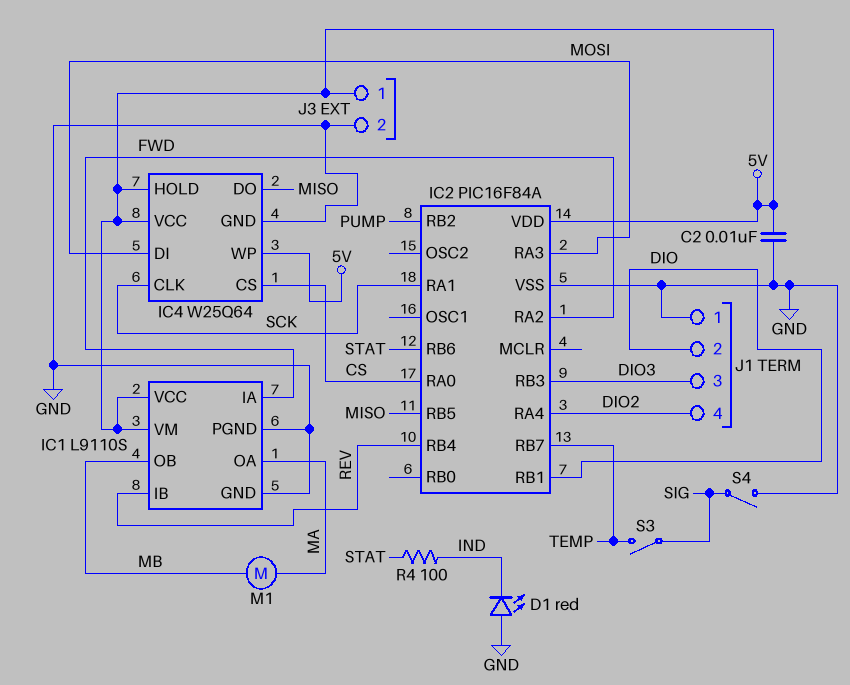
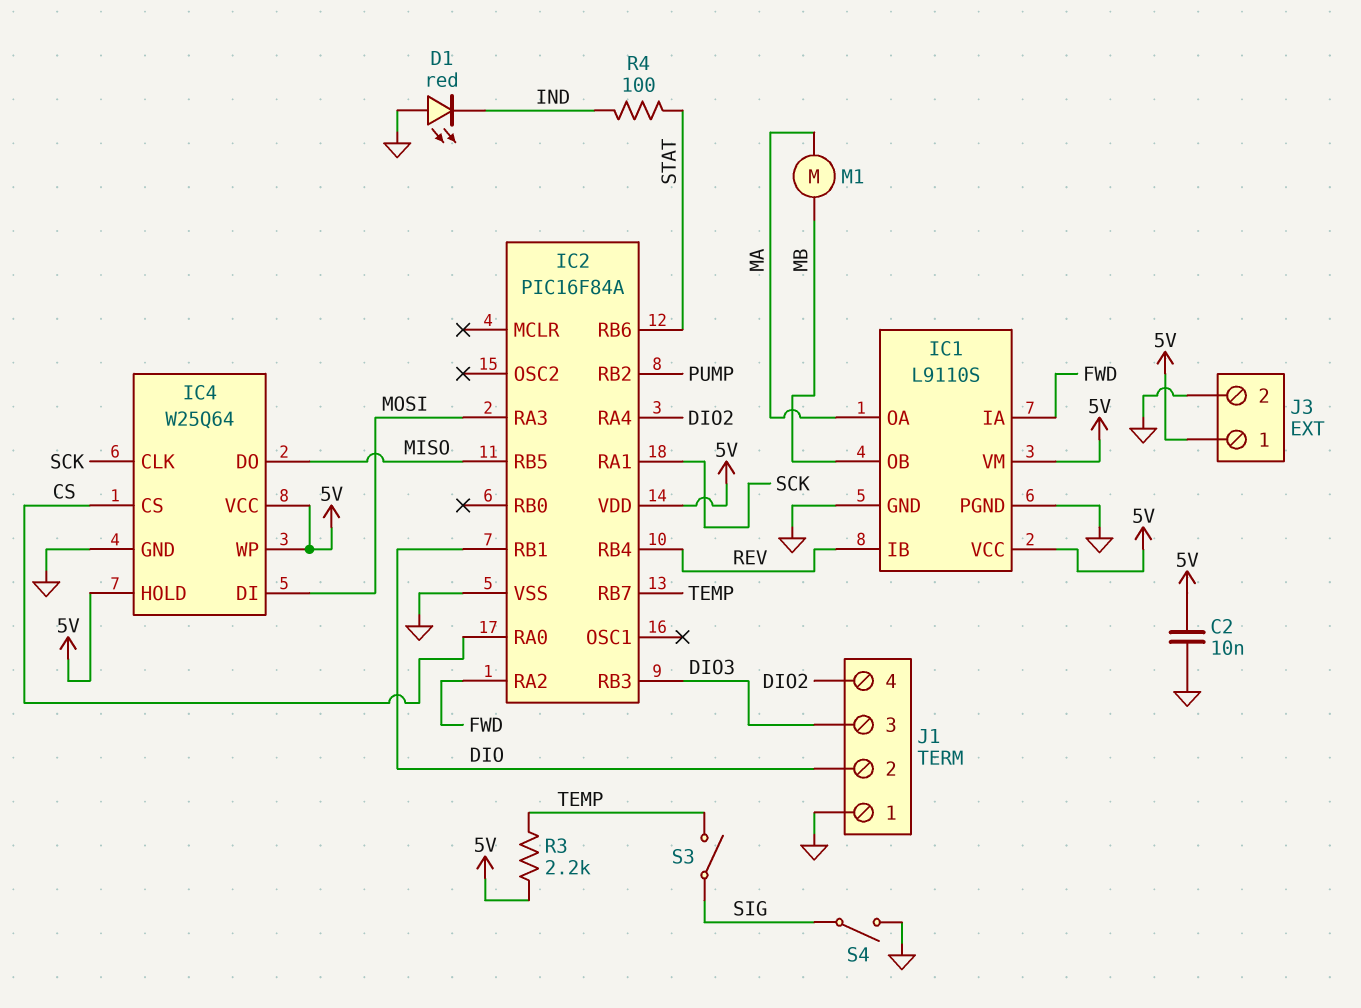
R3: none -> 2.2k (5V, TEMP)

